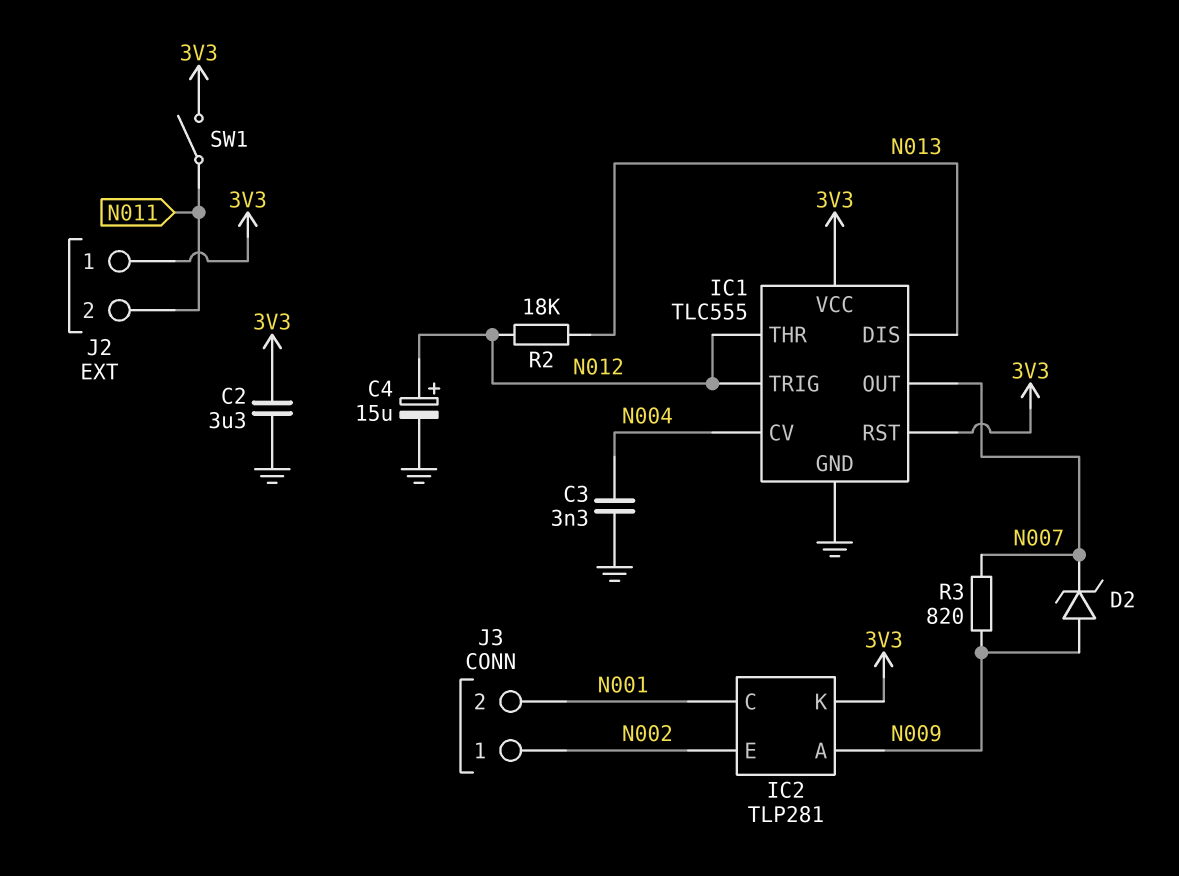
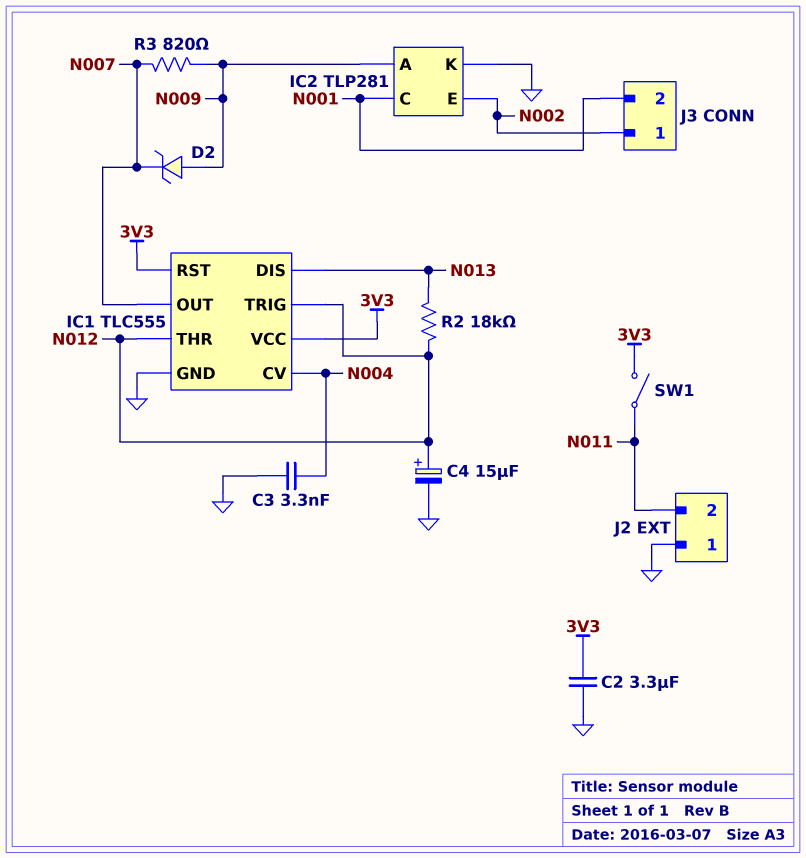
IC2 pin K: 3V3 -> GND
J2 pin 1: 3V3 -> GND

